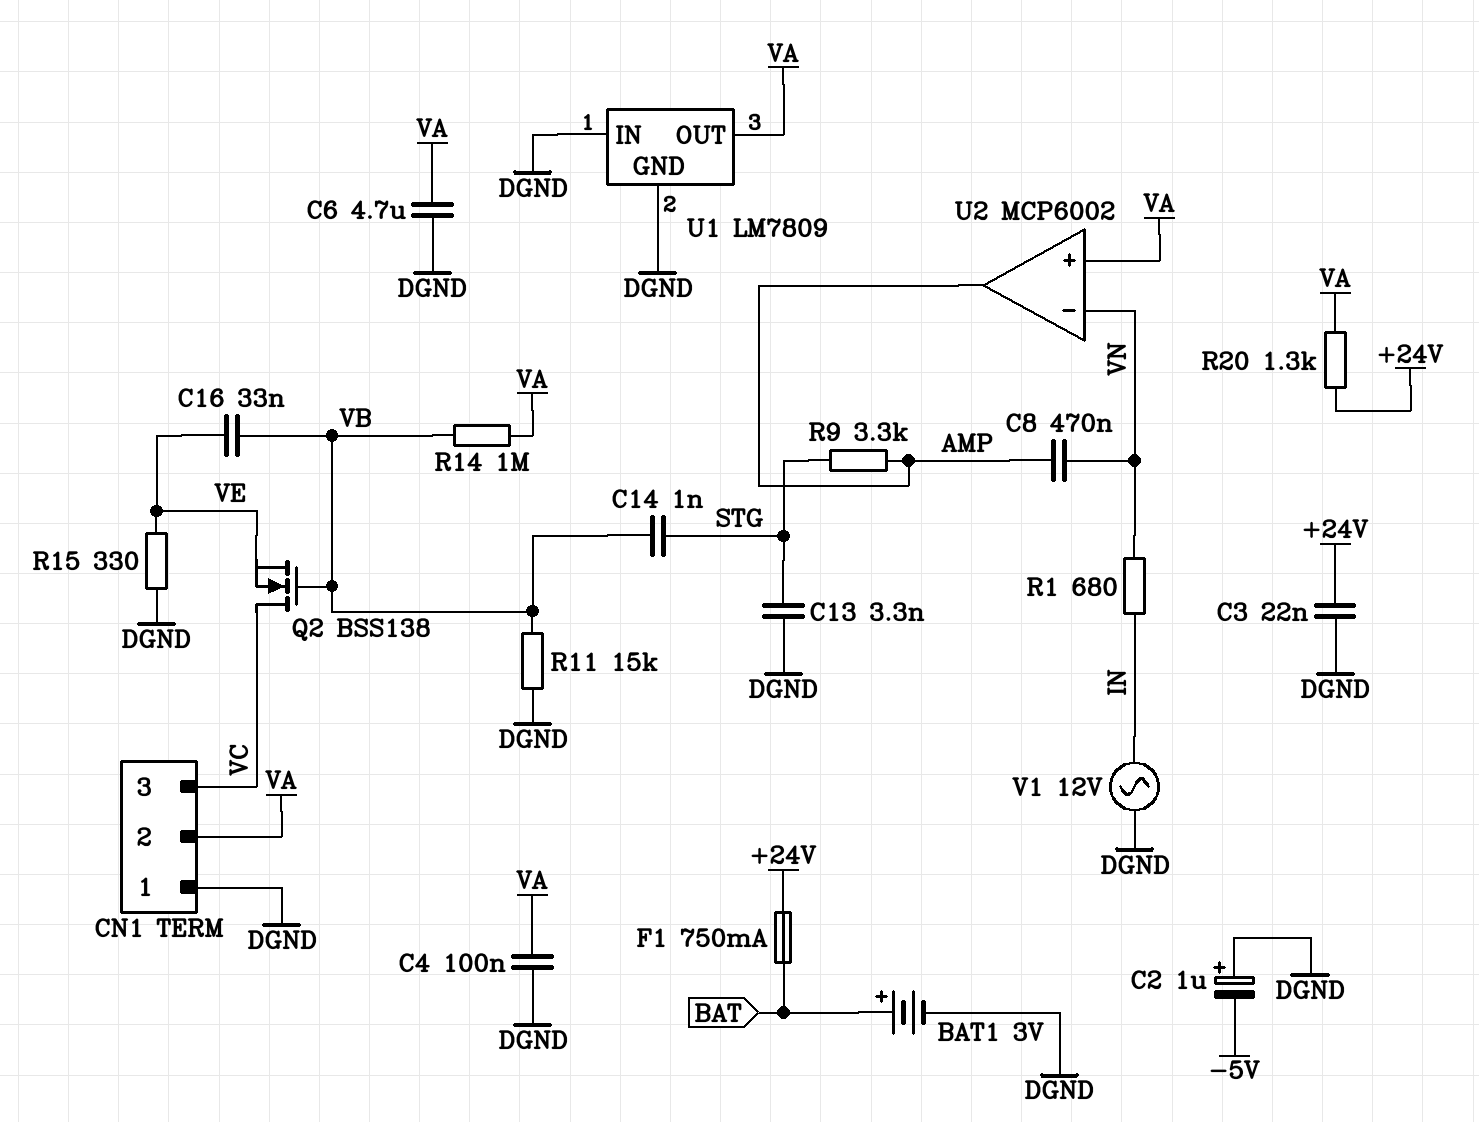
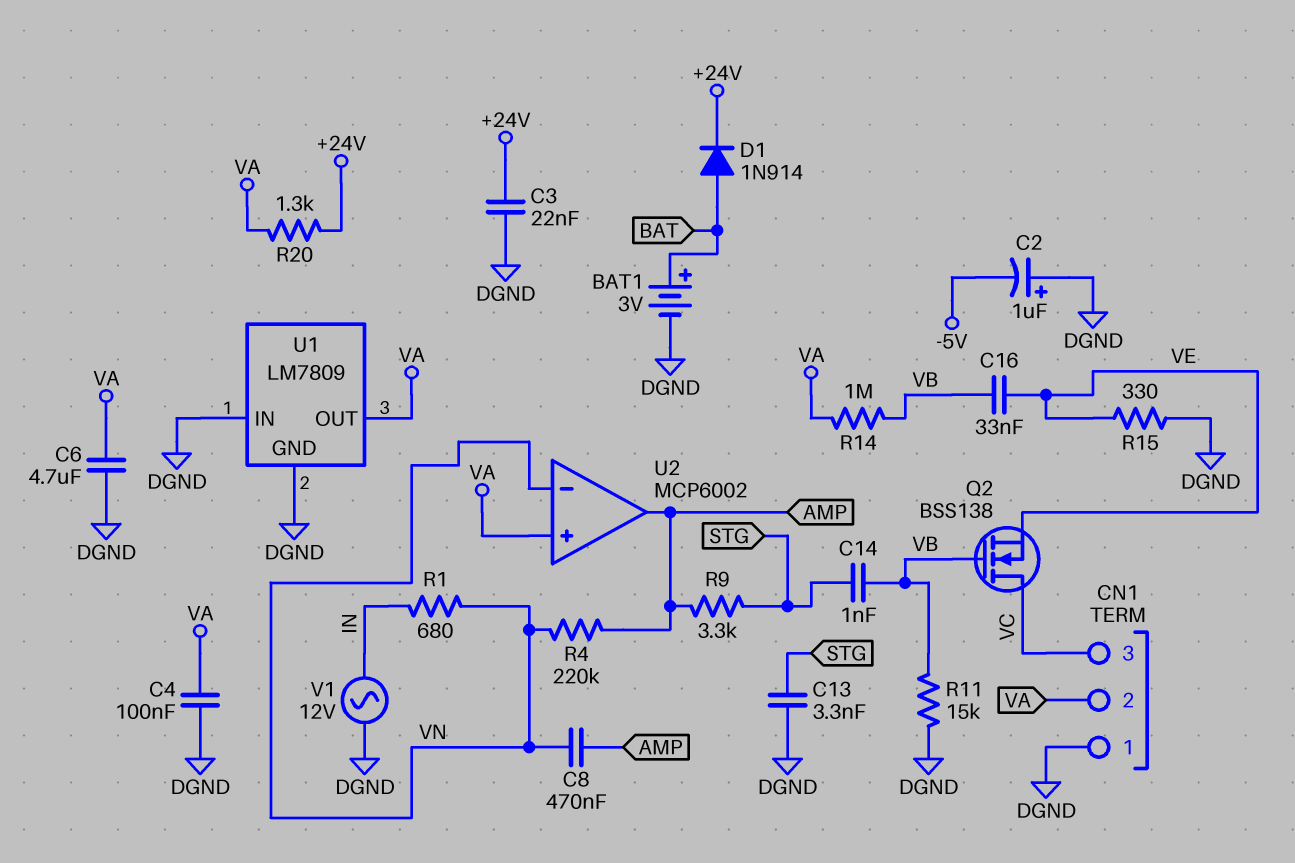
D1: none -> diode 1N914 (A BAT, K +24V)
F1: 750mA (+24V, BAT) -> none
R4: none -> 220k (AMP, VN)

